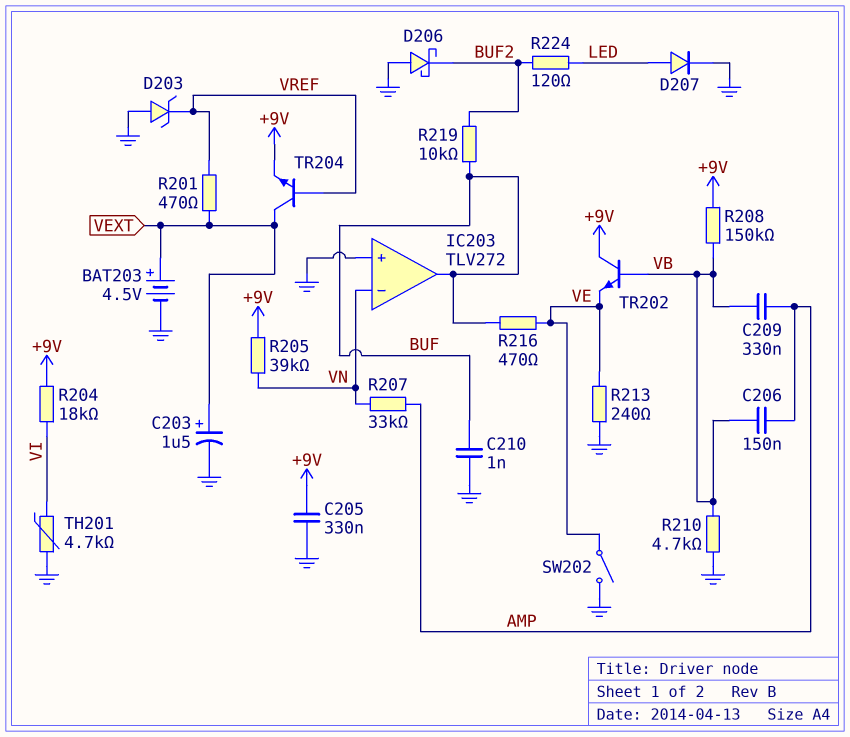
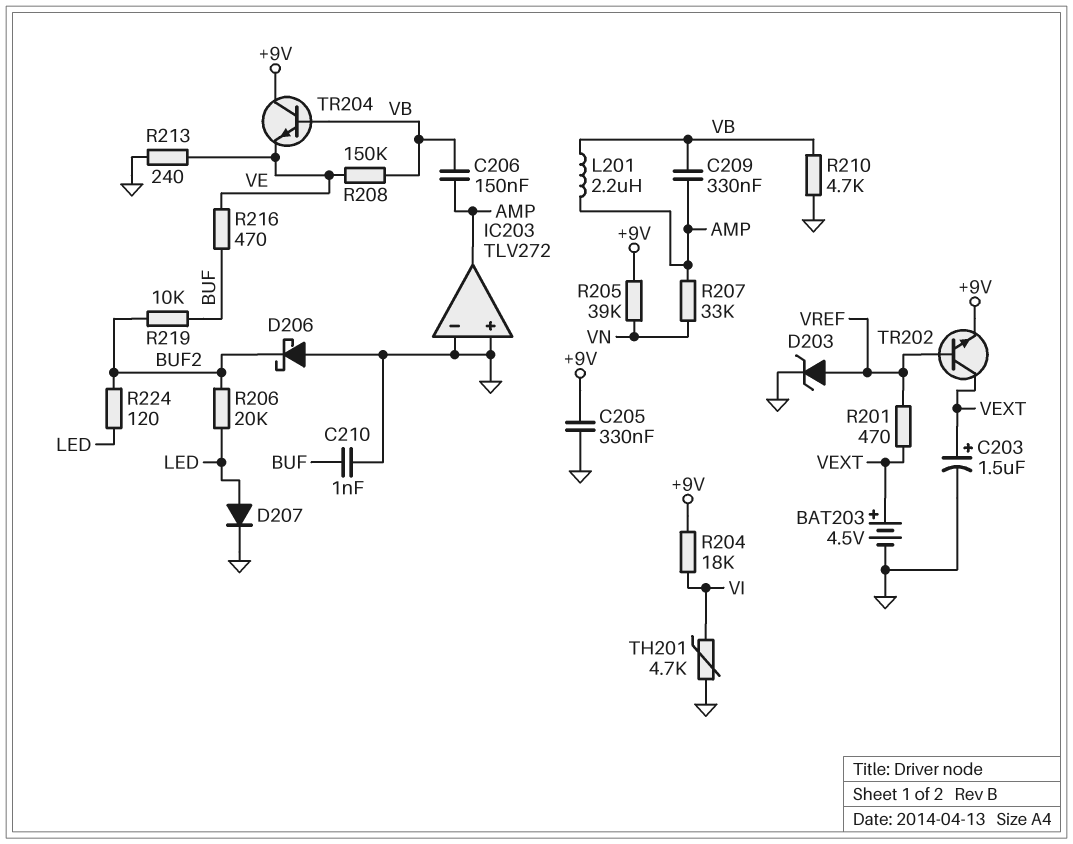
D203: zener (A GND, K VREF) -> zener (A VREF, K GND)
IC203 pin in-: VN -> GND
IC203 pin out: BUF -> AMP
L201: none -> 2.2uH (AMP, VB)
R206: none -> 20k (BUF2, LED)
R208: 150k (+9V, VB) -> 150k (VB, VE)
SW202: switch (GND, VE) -> none
TR202: NPN (B VB, C +9V, E VE) -> NPN (B VREF, C VEXT, E +9V)
TR204: NPN (B VREF, C VEXT, E +9V) -> NPN (B VB, C +9V, E VE)

